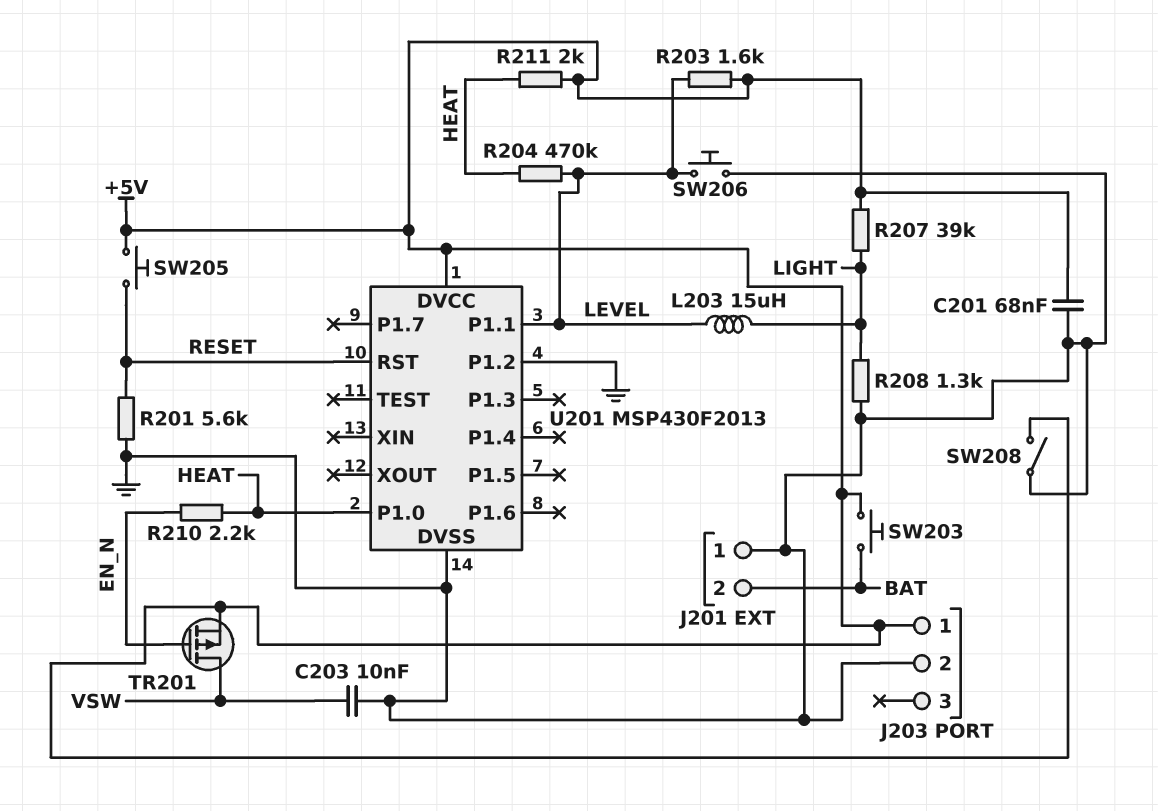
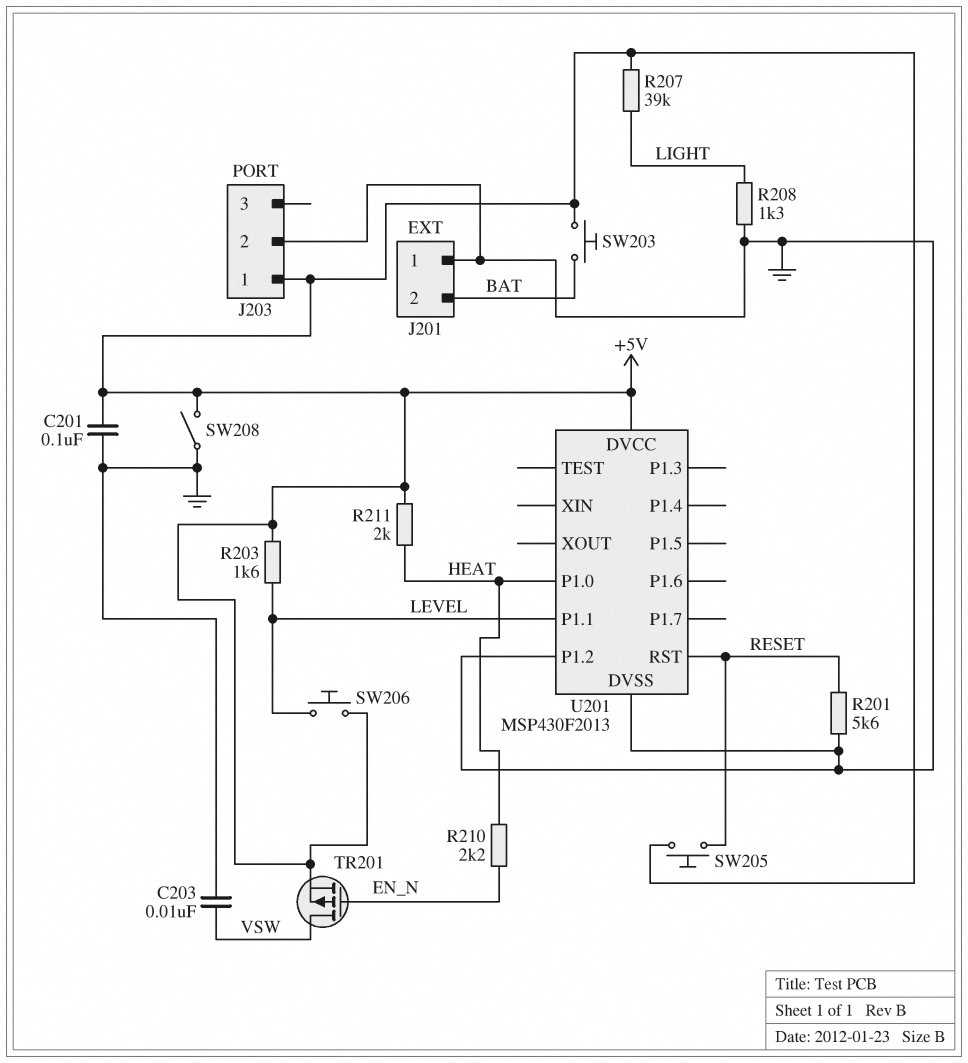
C201: 68nF (+5V, GND) -> 100nF (+5V, GND)
L203: 15uH (LEVEL, LIGHT) -> none
R204: 470k (HEAT, LEVEL) -> none
SW206: button (GND, LEVEL) -> button (+5V, LEVEL)

